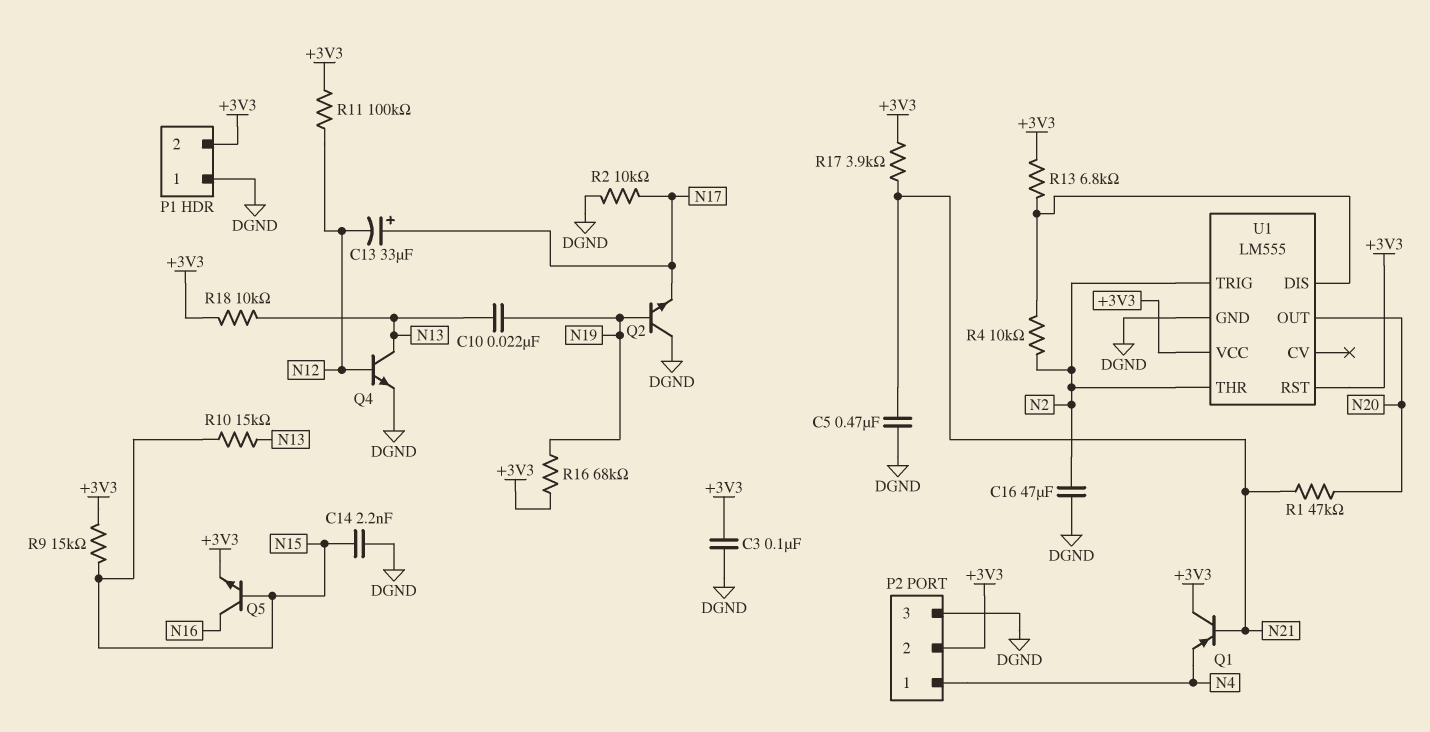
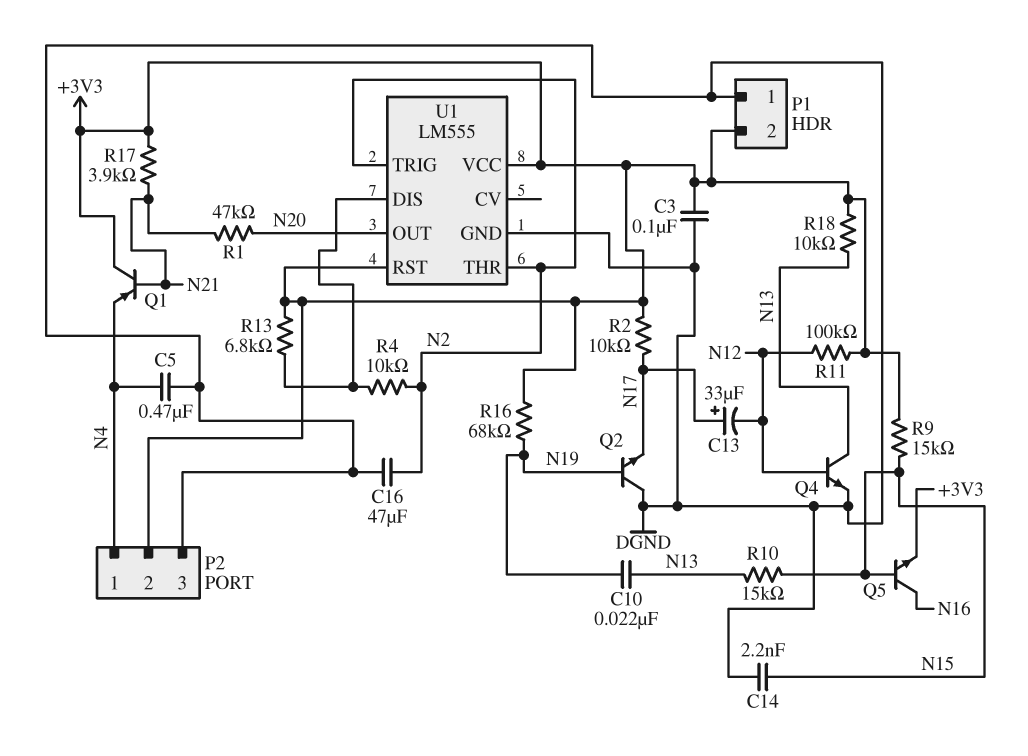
C5: 470nF (DGND, N21) -> 470nF (DGND, N4)
R2: 10k (DGND, N17) -> 10k (+3V3, N17)

